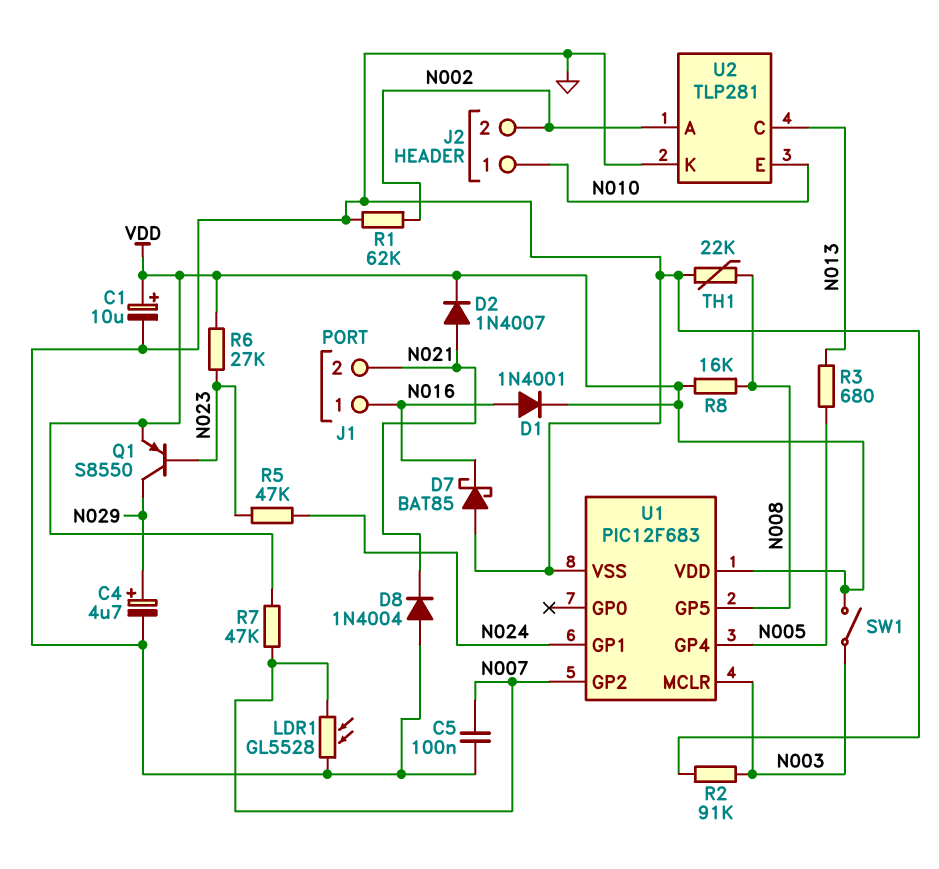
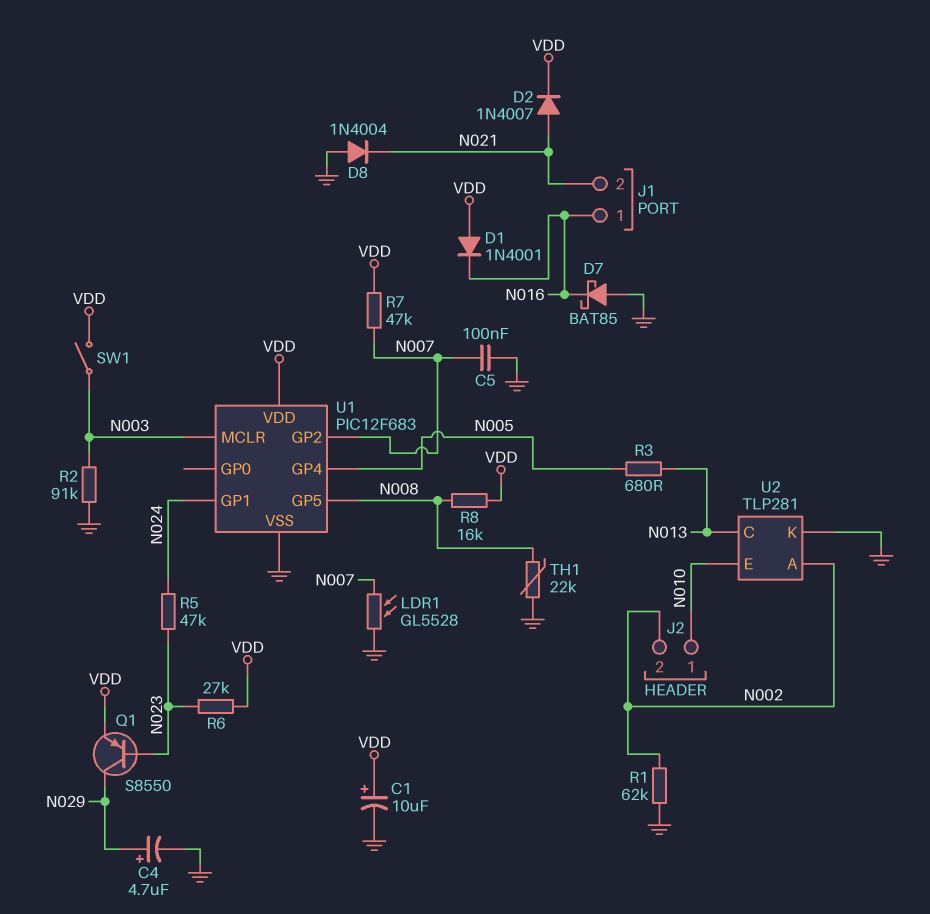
D1: diode 1N4001 (A N016, K VDD) -> diode 1N4001 (A VDD, K N016)

